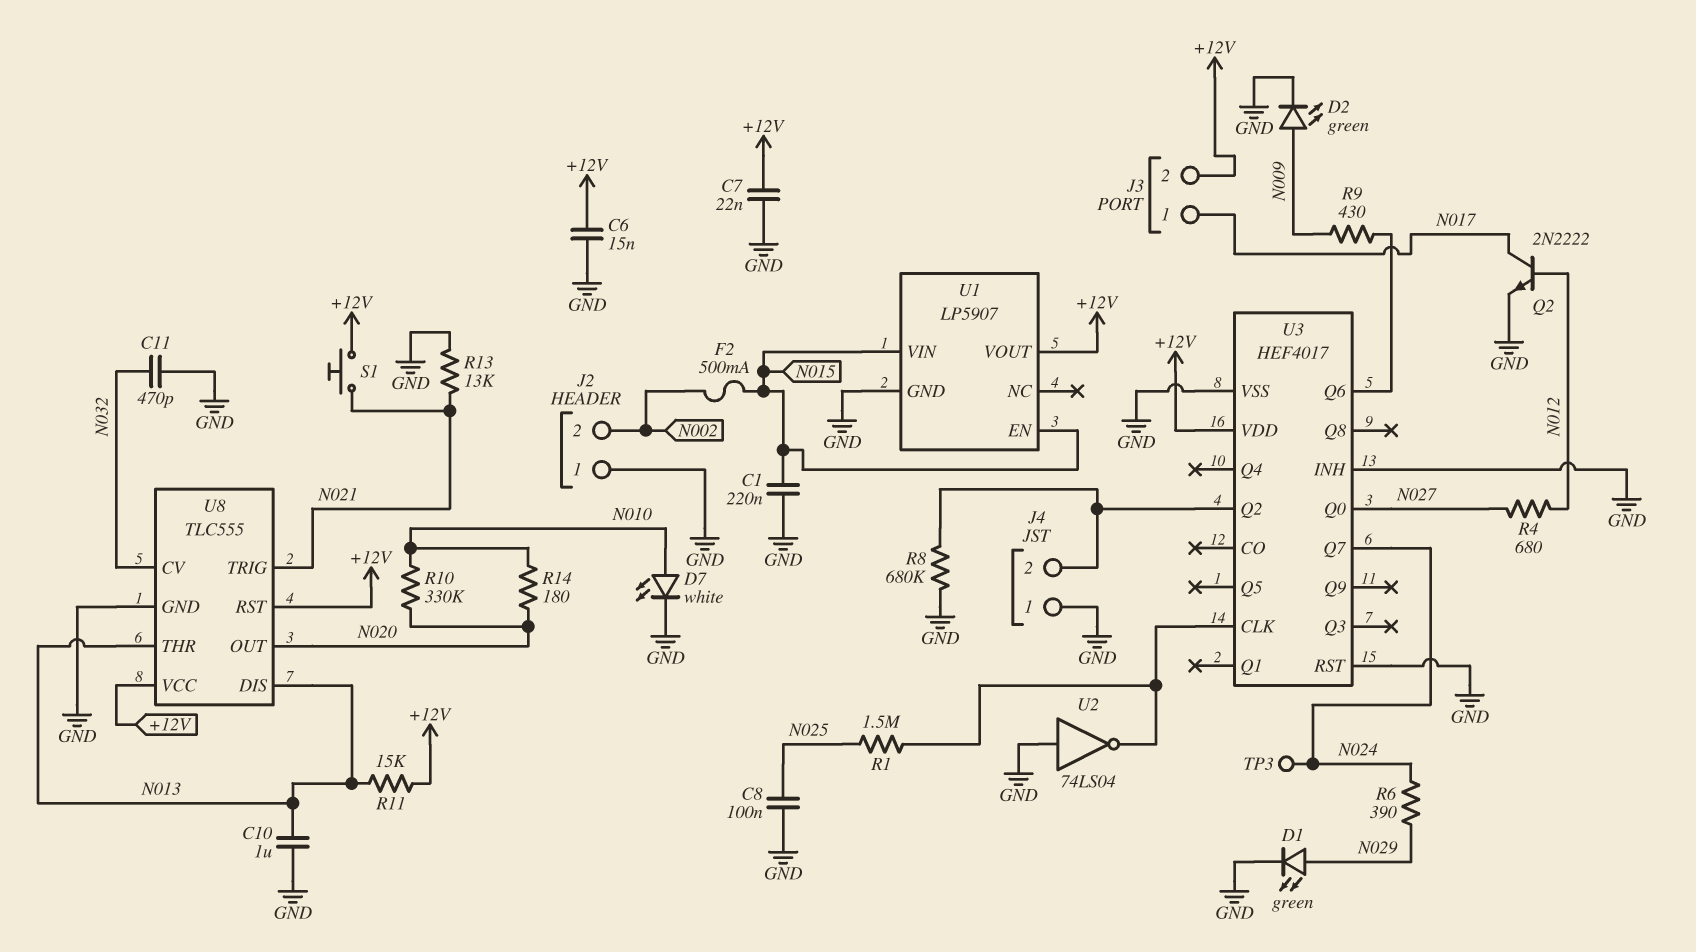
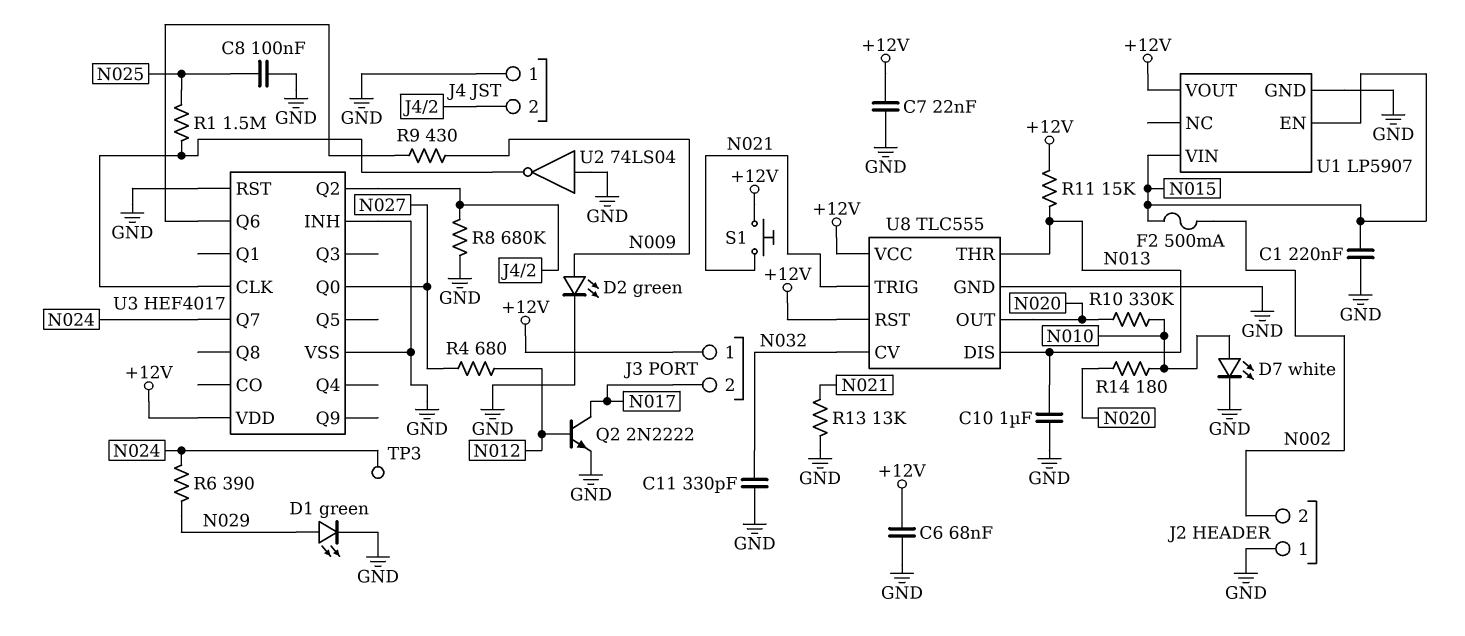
C6: 15nF (+12V, GND) -> 68nF (+12V, GND)
C11: 470pF (GND, N032) -> 330pF (GND, N032)
J3 pin 1: N017 -> +12V
J3 pin 2: +12V -> N017

